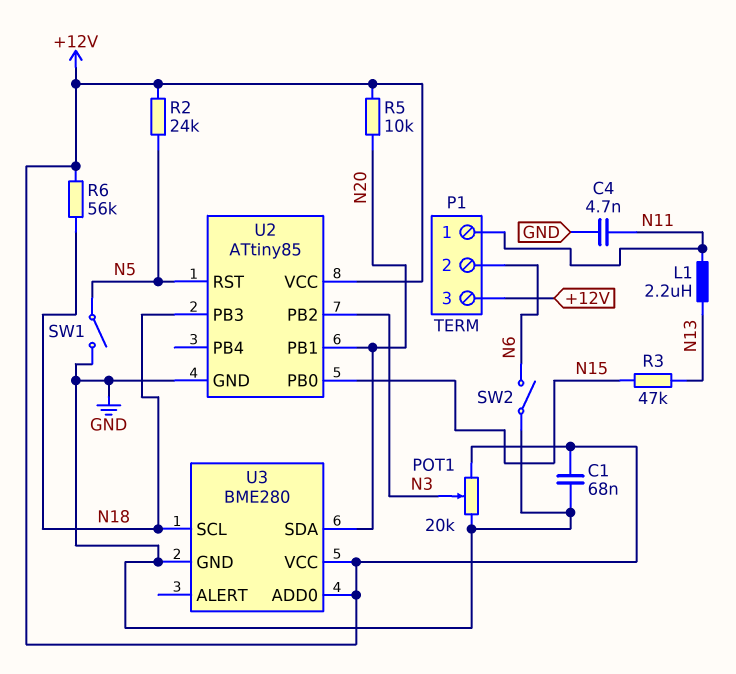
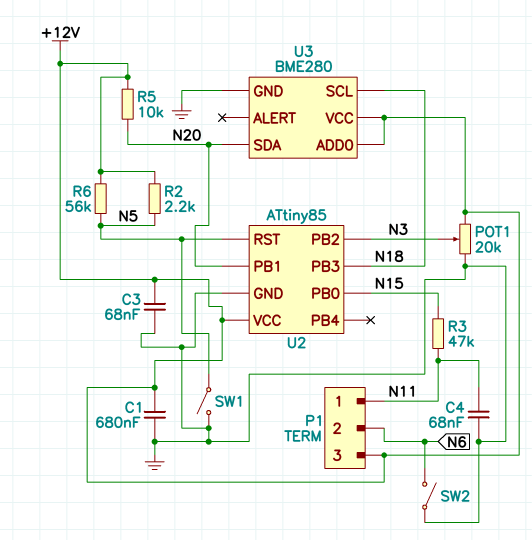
C1: 68nF (+12V, GND) -> 680nF (+12V, GND)
C3: none -> 68nF (+12V, GND)
C4: 4.7nF (GND, N11) -> 68nF (GND, N11)
L1: 2.2uH (N11, N13) -> none
R2: 24k (+12V, N5) -> 2.2k (+12V, N5)
R3: 47k (N13, N15) -> 47k (N11, N15)
R6: 56k (+12V, N18) -> 56k (+12V, N5)

